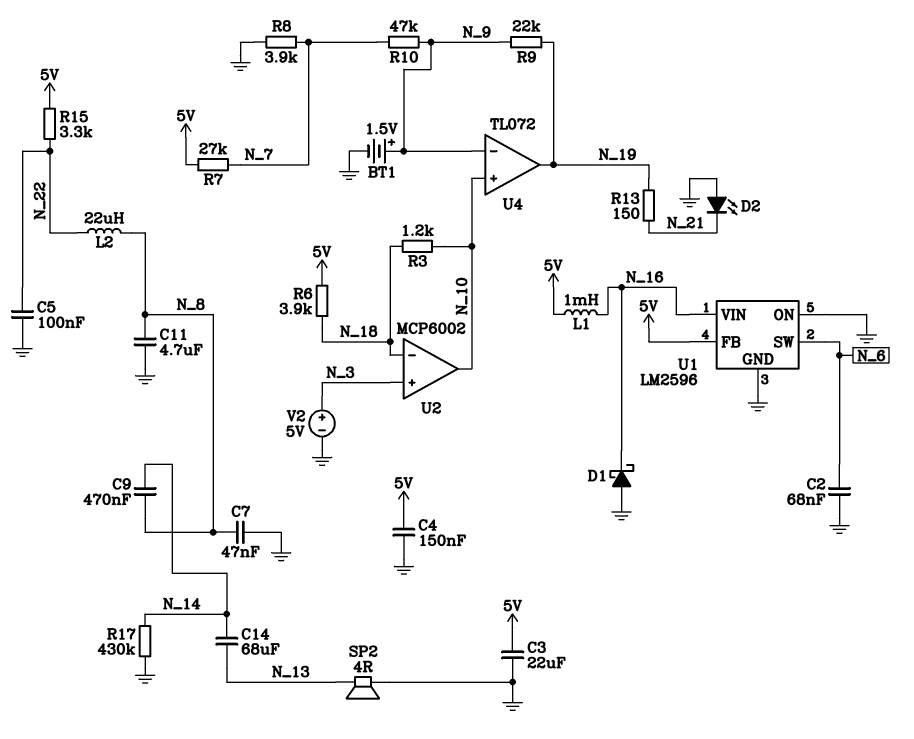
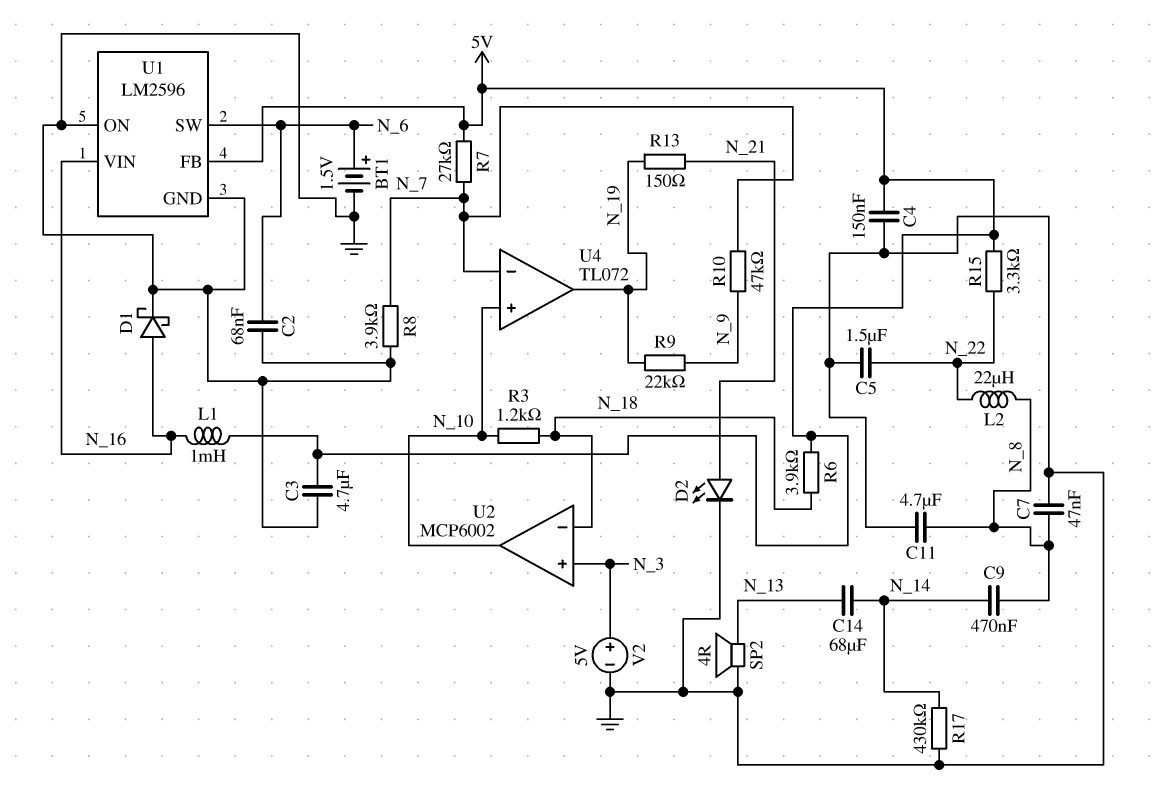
BT1: 1.5V (plus N_9, minus GND) -> 1.5V (plus N_6, minus GND)
C3: 22uF (5V, GND) -> 4.7uF (5V, GND)
C5: 100nF (GND, N_22) -> 1.5uF (GND, N_22)
D1: schottky (A GND, K N_16) -> schottky (A N_16, K GND)
D2: LED (A GND, K N_21) -> LED (A N_21, K GND)
U4 pin in-: N_9 -> N_7

